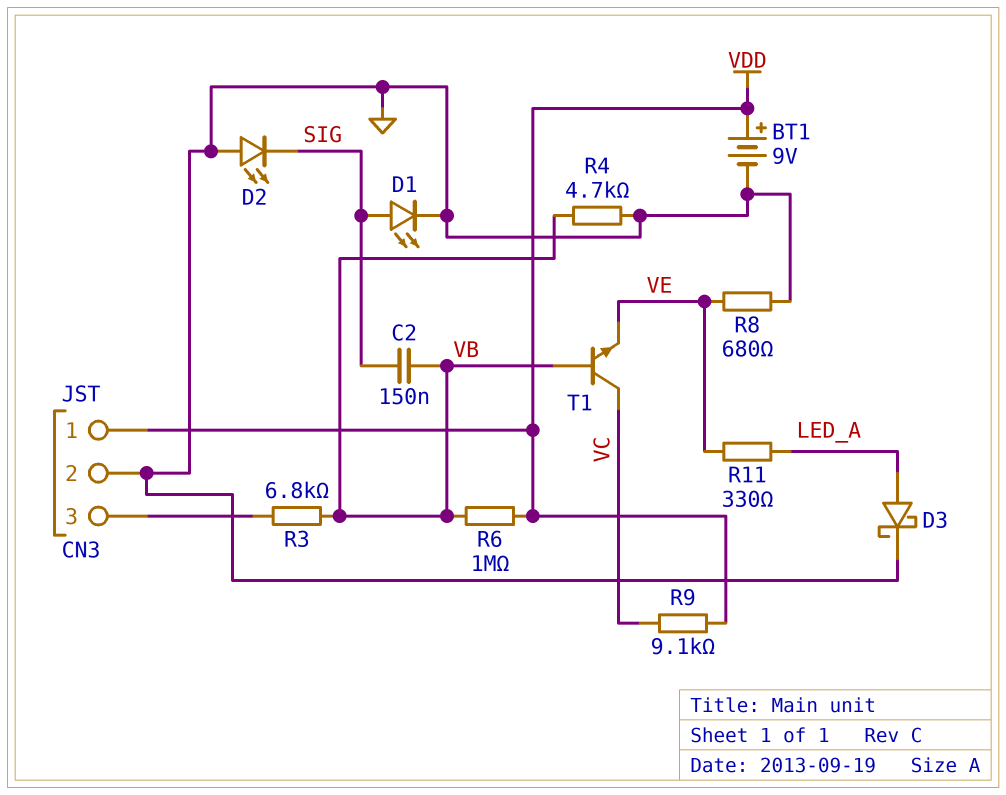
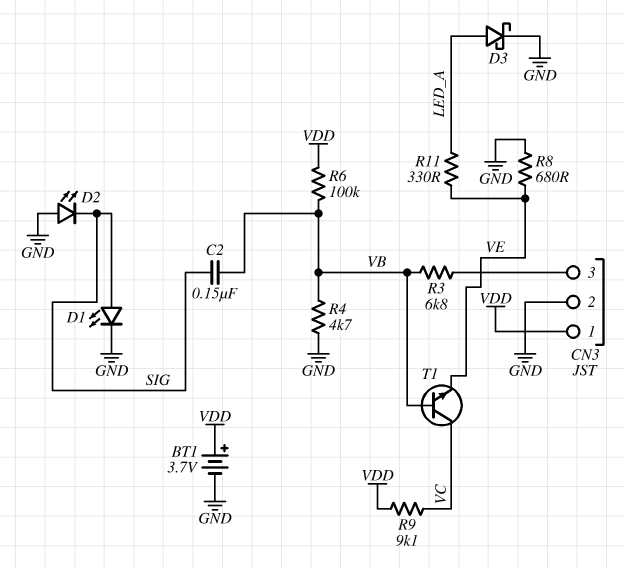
BT1: 9V (plus VDD, minus GND) -> 3.7V (plus VDD, minus GND)
R6: 1M (VB, VDD) -> 100k (VB, VDD)

